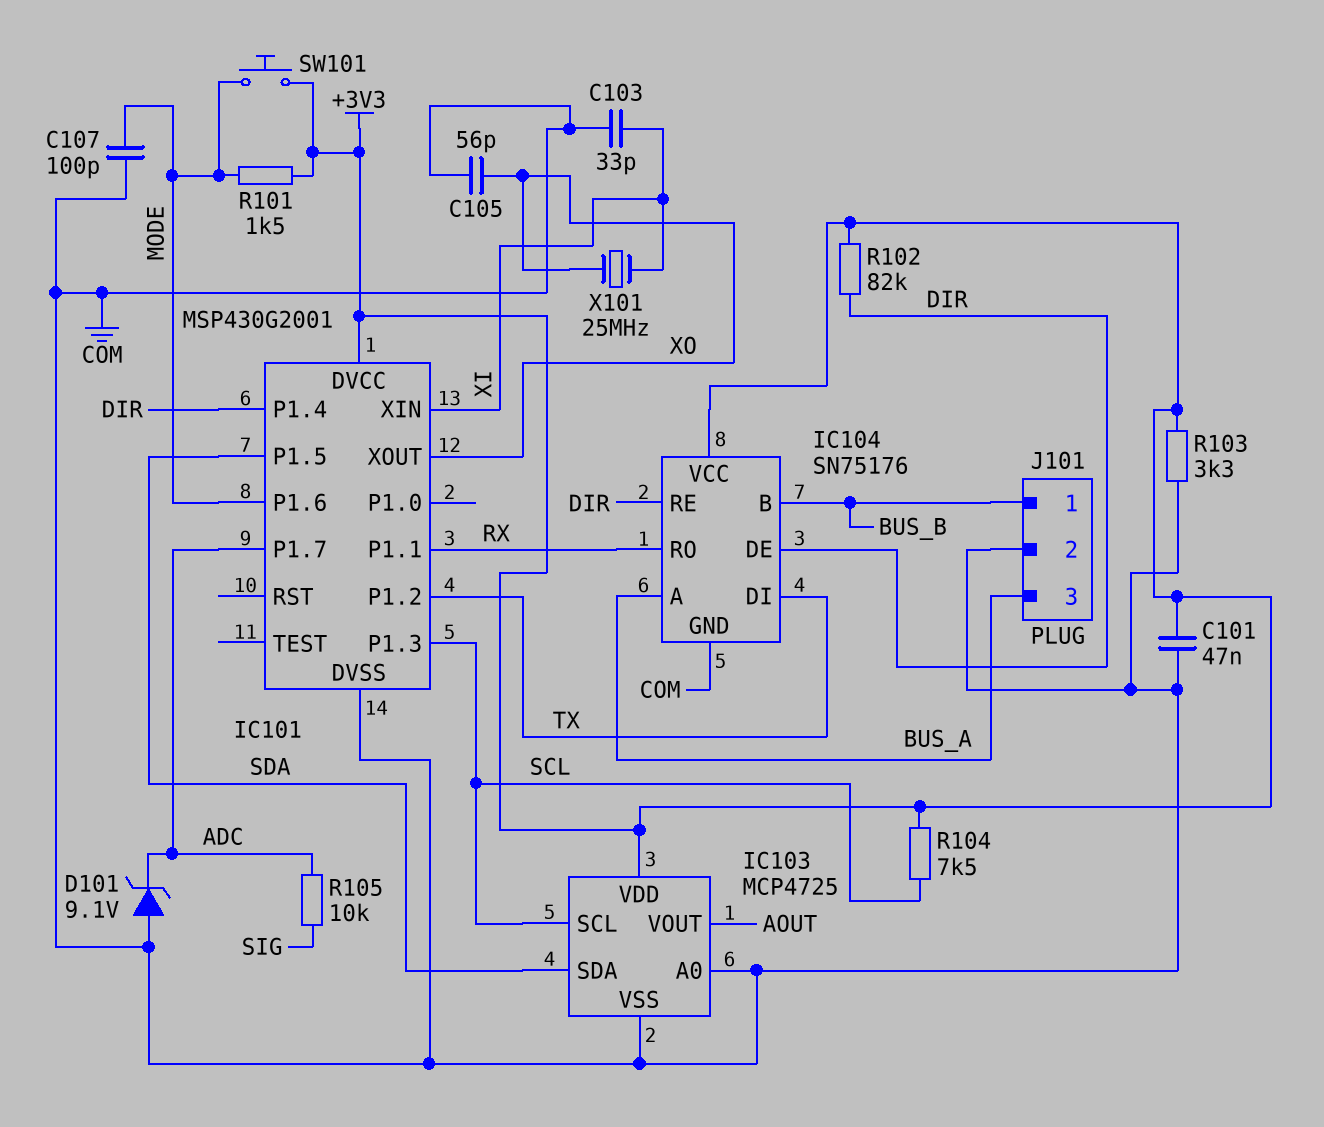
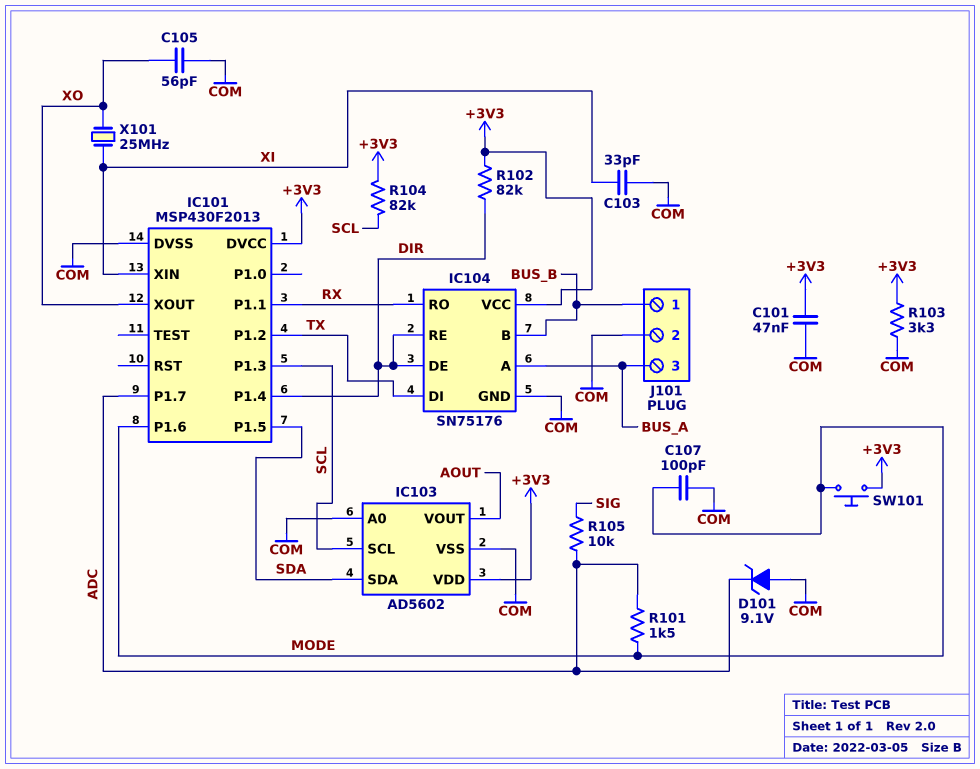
IC101: MSP430G2001 -> MSP430F2013
IC103: MCP4725 -> AD5602
R101: 1.5k (+3V3, MODE) -> 1.5k (ADC, MODE)
R104: 7.5k (+3V3, SCL) -> 82k (+3V3, SCL)

